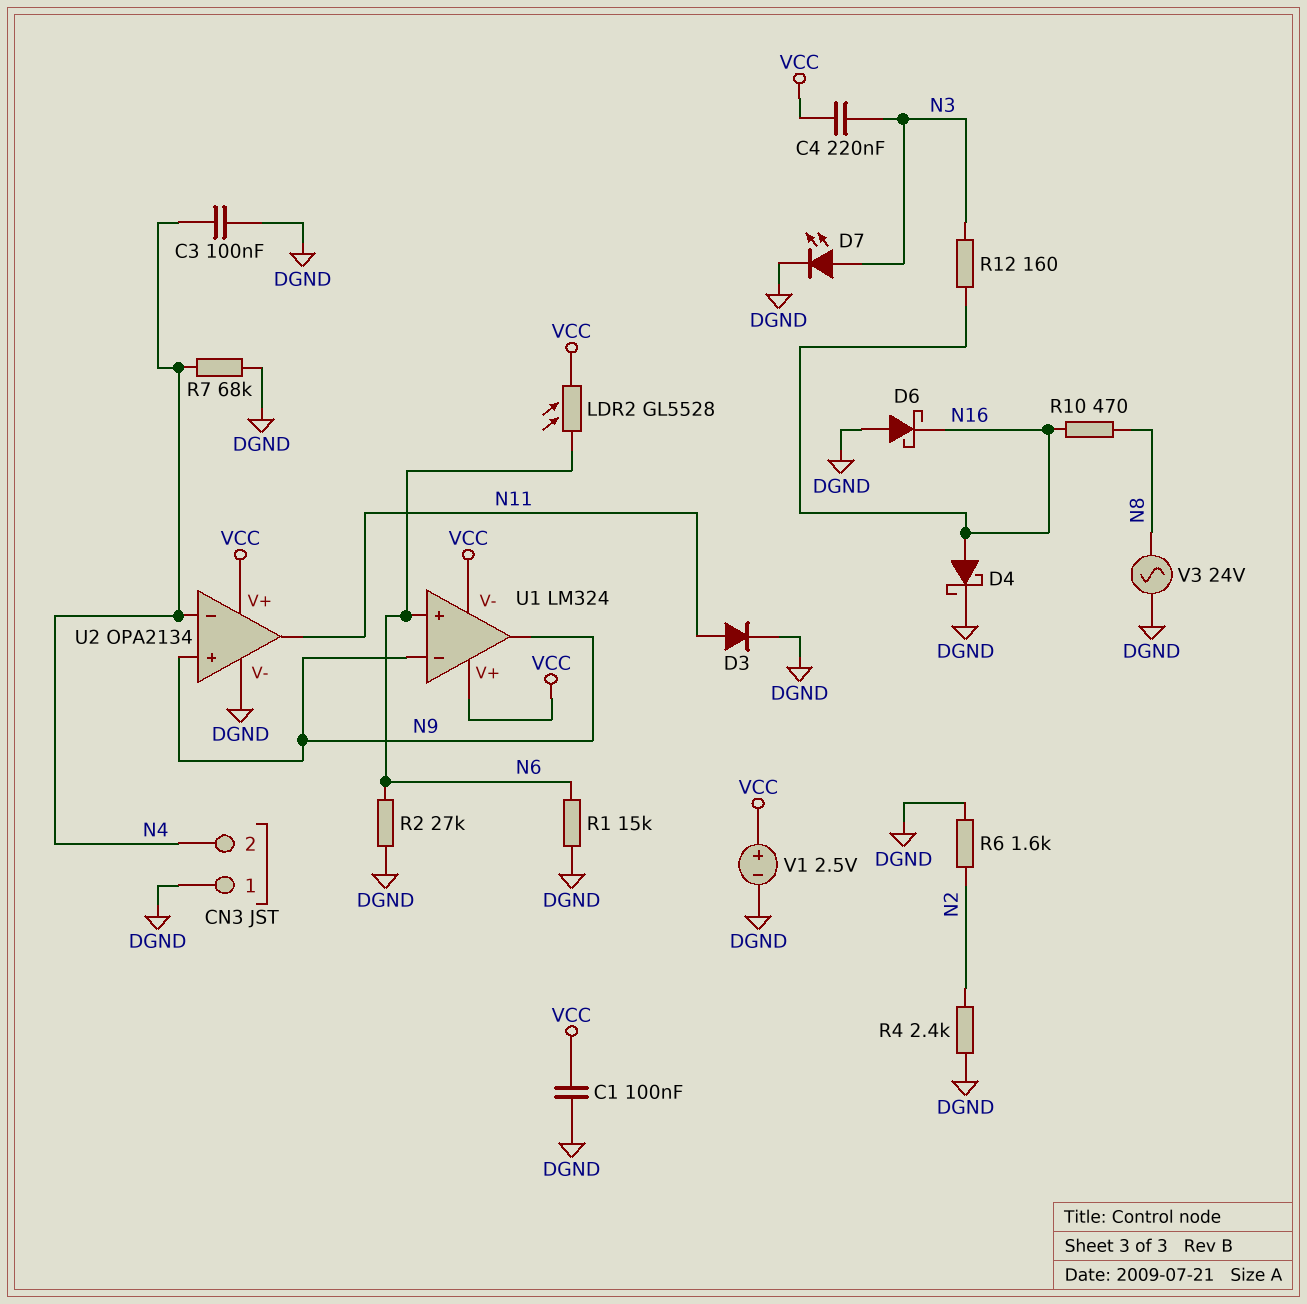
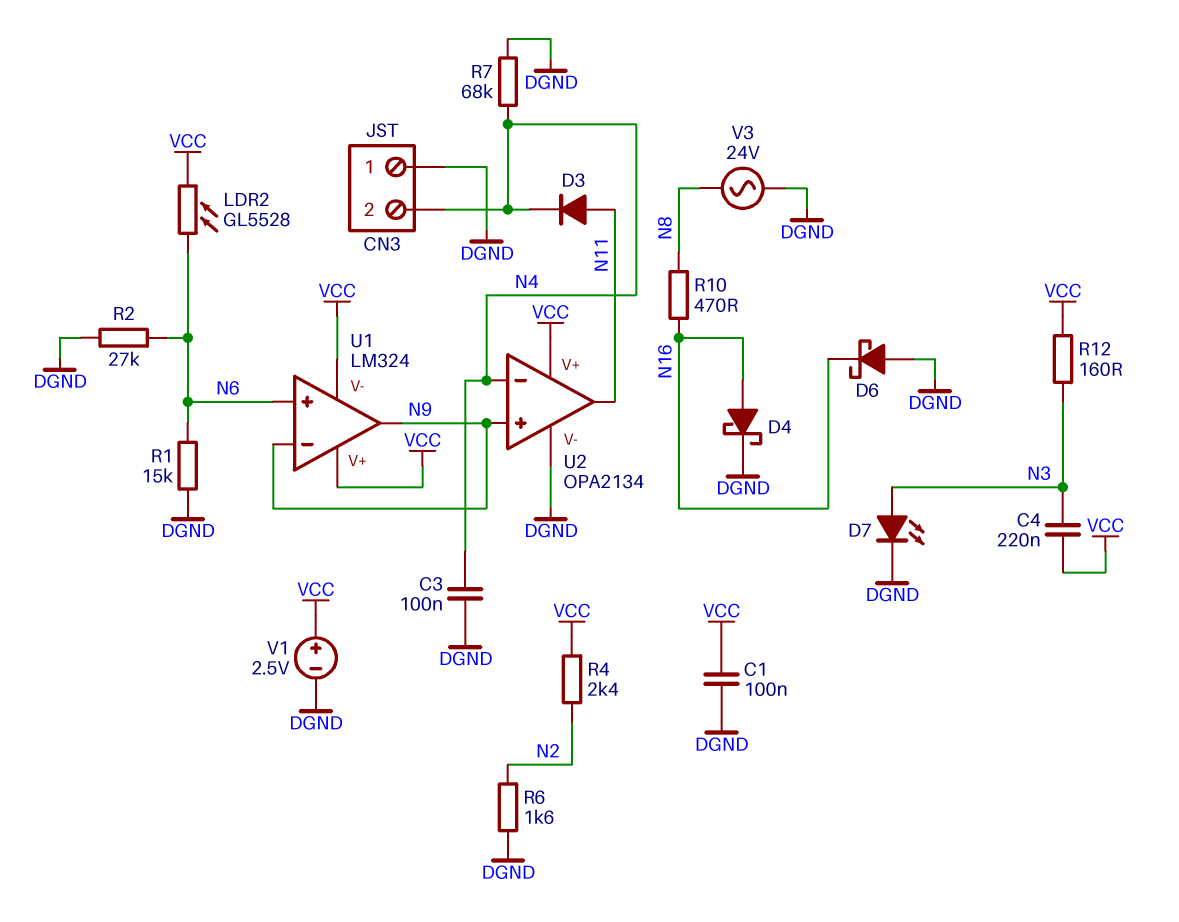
D3: diode (A N11, K DGND) -> diode (A N11, K N4)
R4: 2.4k (DGND, N2) -> 2.4k (N2, VCC)
R12: 160 (N3, N16) -> 160 (N3, VCC)

